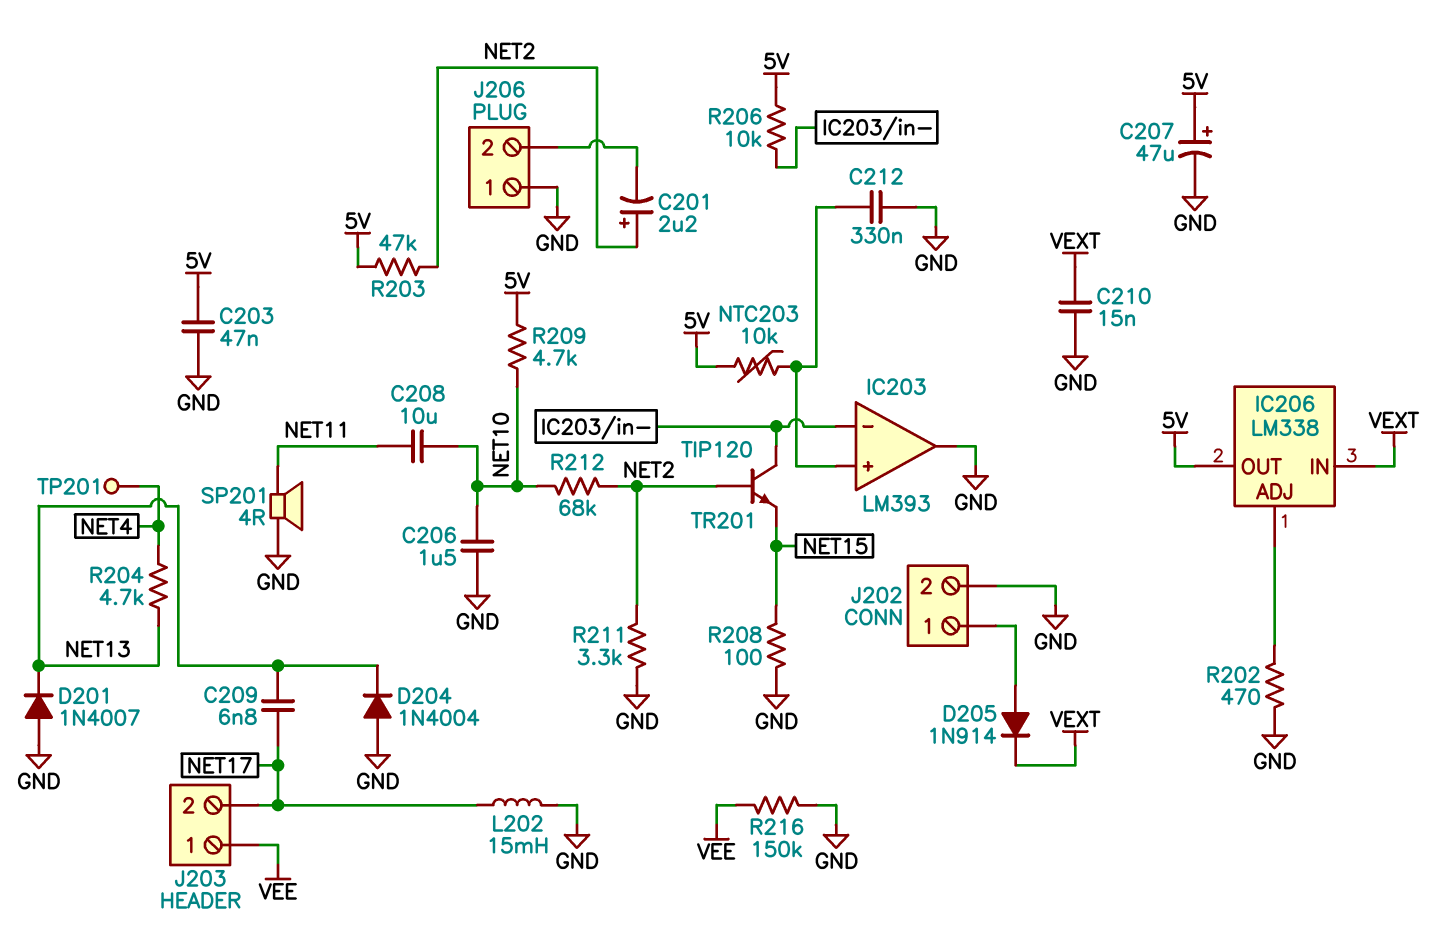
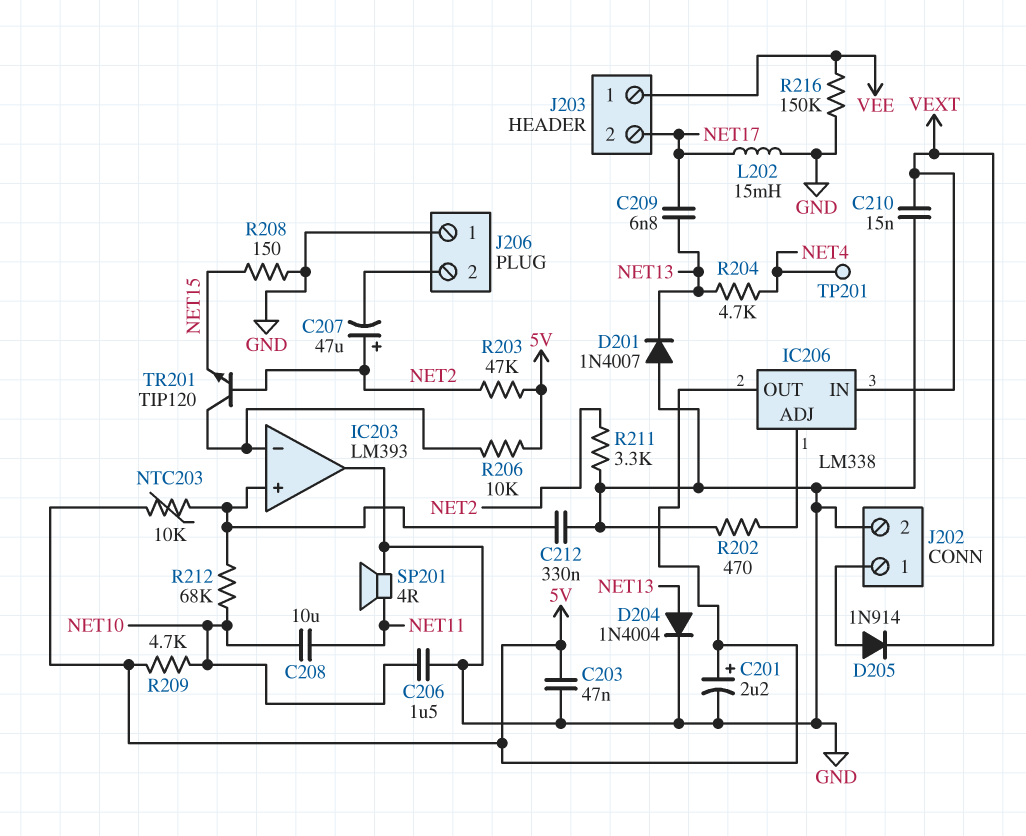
C201: 2.2uF (plus NET2, minus J206/2) -> 2.2uF (plus 5V, minus GND)
C207: 47uF (plus 5V, minus GND) -> 47uF (plus NET2, minus J206/2)
D204: diode 1N4004 (A GND, K NET13) -> diode 1N4004 (A NET13, K GND)
R208: 100 (GND, NET15) -> 150 (GND, NET15)
R212: 68k (NET2, NET10) -> 68k (IC203/in+, NET10)

